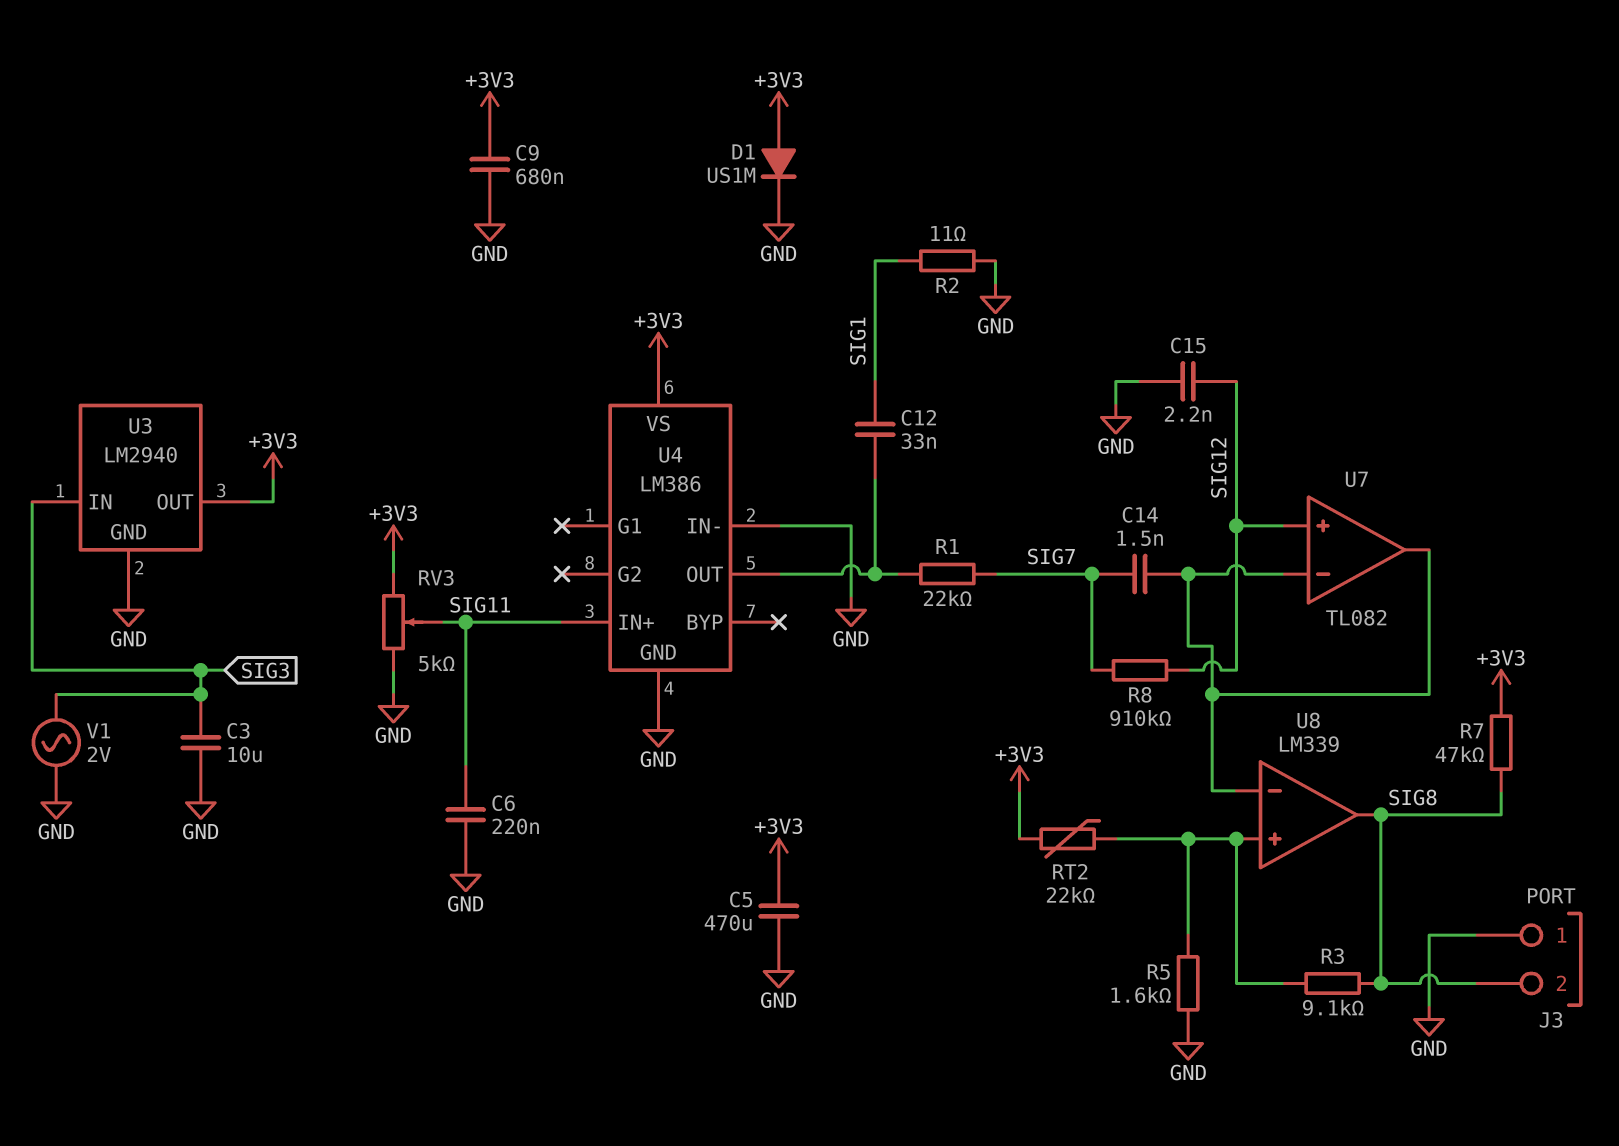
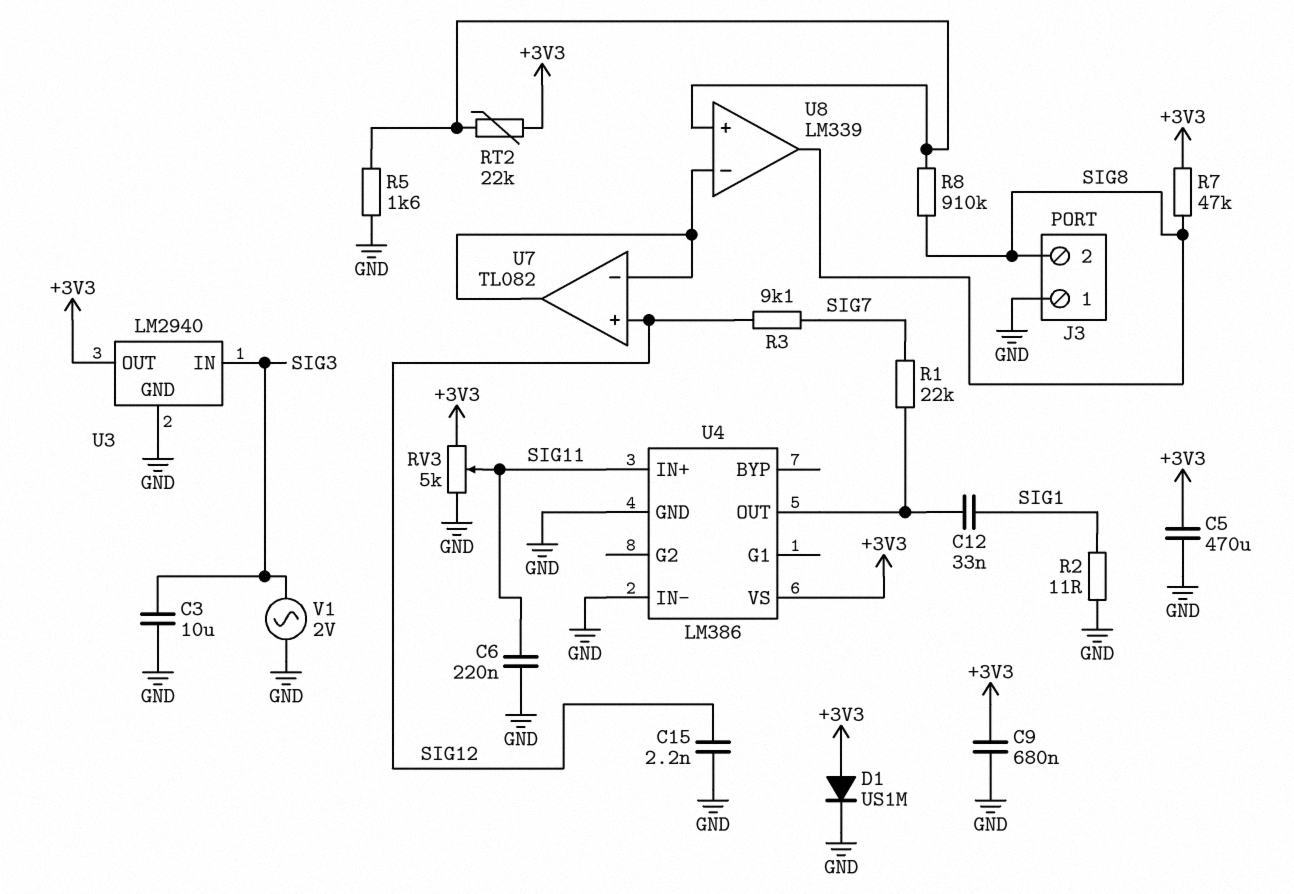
C14: 1.5nF (SIG7, U7/in-) -> none
R3: 9.1k (SIG8, U8/in+) -> 9.1k (SIG7, SIG12)
R8: 910k (SIG7, SIG12) -> 910k (SIG8, U8/in+)

